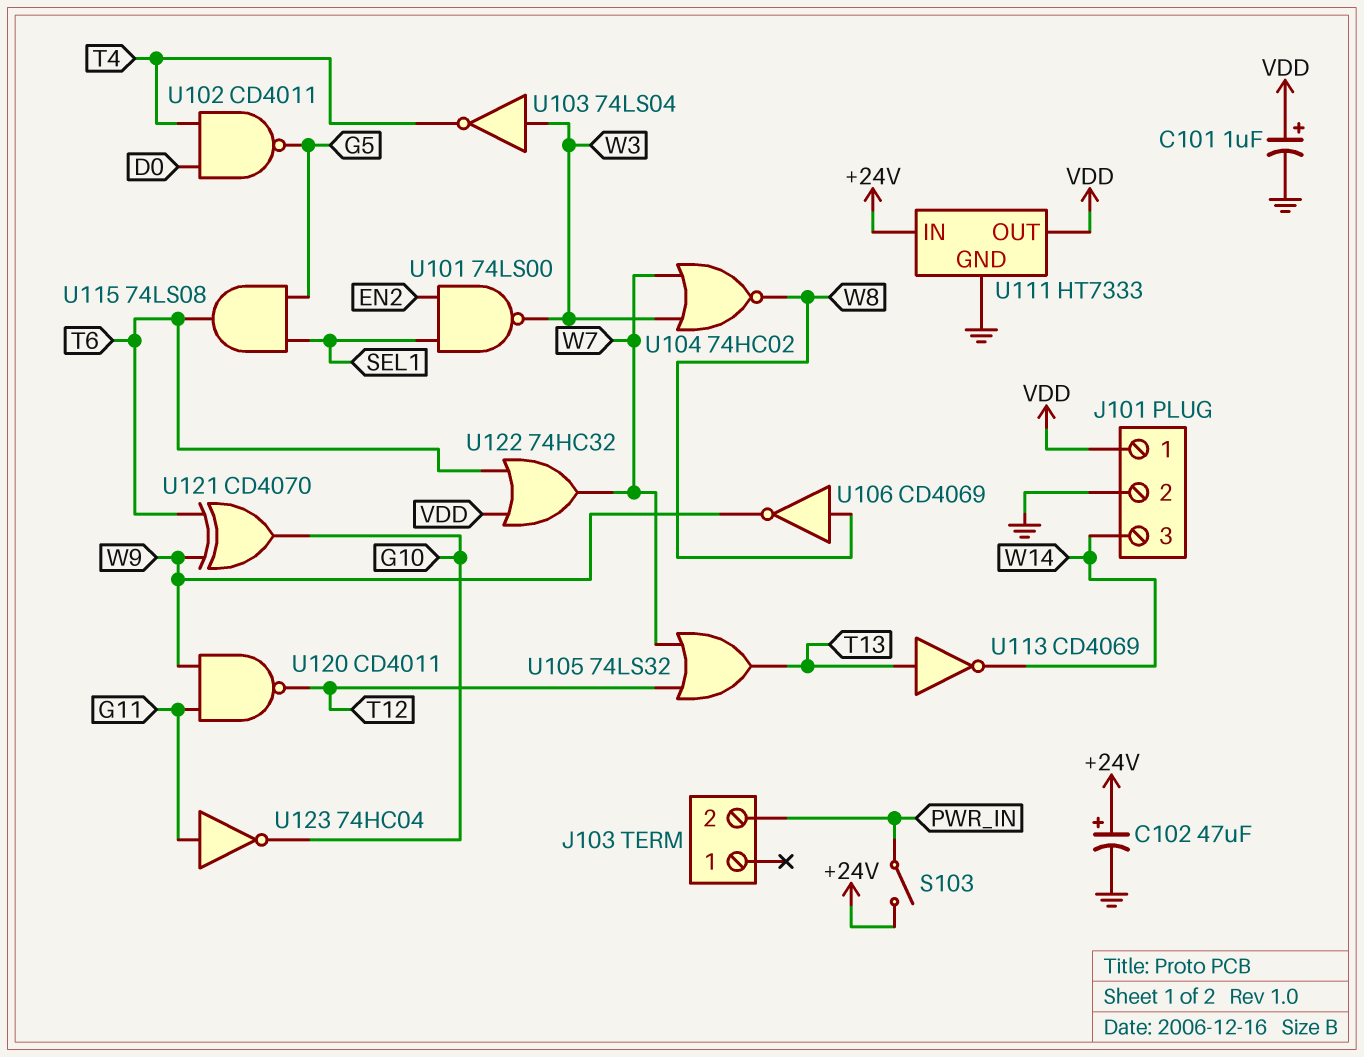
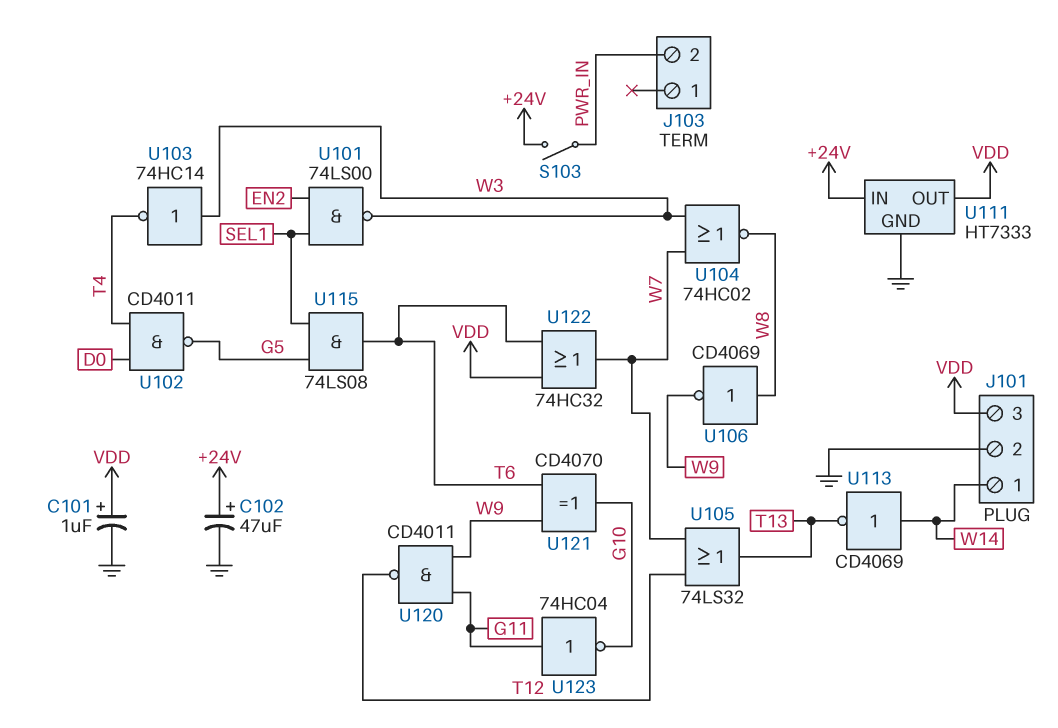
J101 pin 1: VDD -> W14
J101 pin 3: W14 -> VDD
U103: NOT 74LS04 (in W3, out T4) -> NOT 74HC14 (in W3, out T4)
U113: NOT CD4069 (in T13, out W14) -> NOT CD4069 (in W14, out T13)

